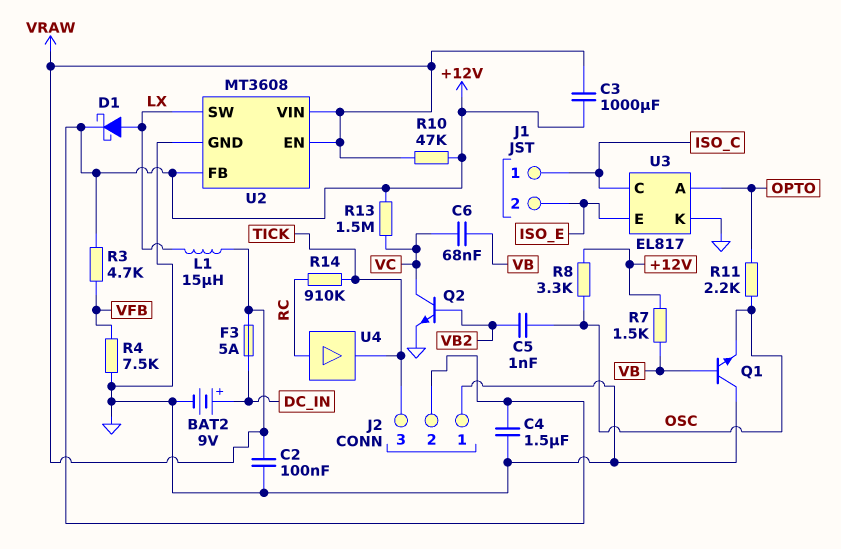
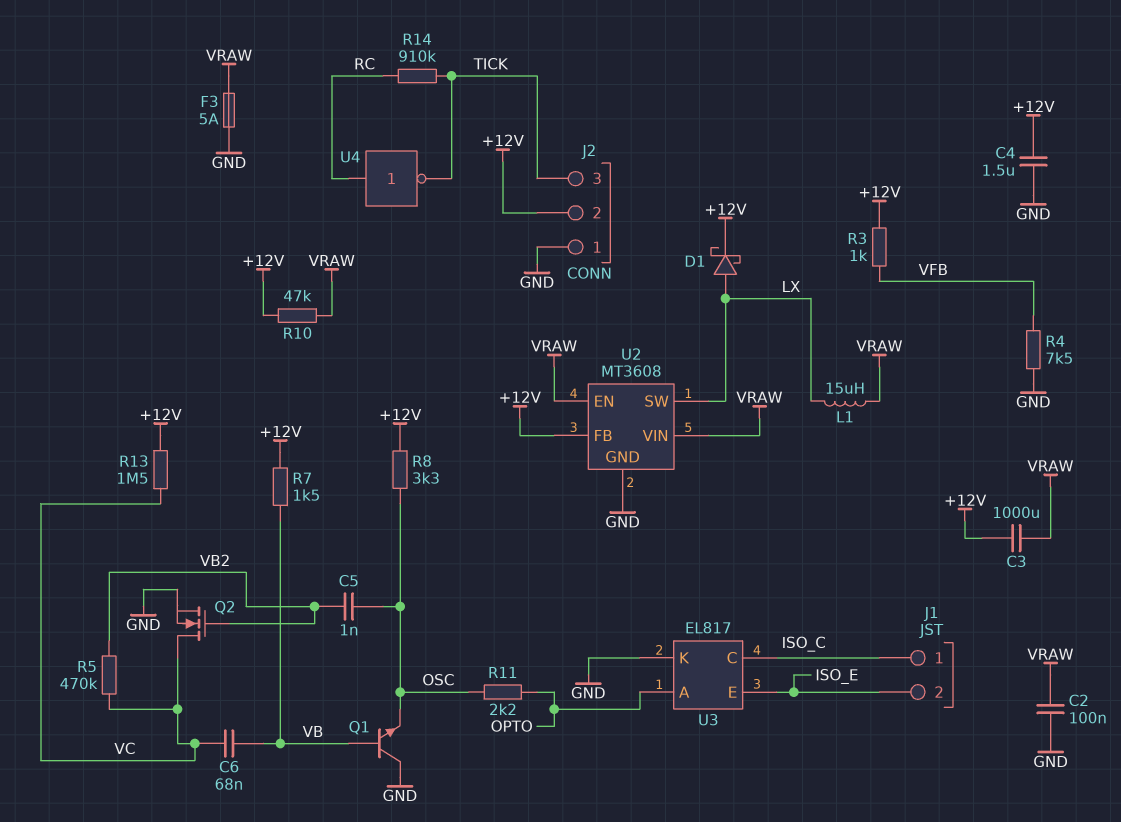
BAT2: 9V (plus DC_IN, minus GND) -> none
F3: 5A (DC_IN, VRAW) -> 5A (GND, VRAW)
Q2: NPN (B VB2, C VC, E GND) -> NMOS (G VB2, D VC, S GND)
R3: 4.7k (+12V, VFB) -> 1k (+12V, VFB)
R5: none -> 470k (VB2, VC)
U4: buffer (in RC, out TICK) -> NOT (in RC, out TICK)

